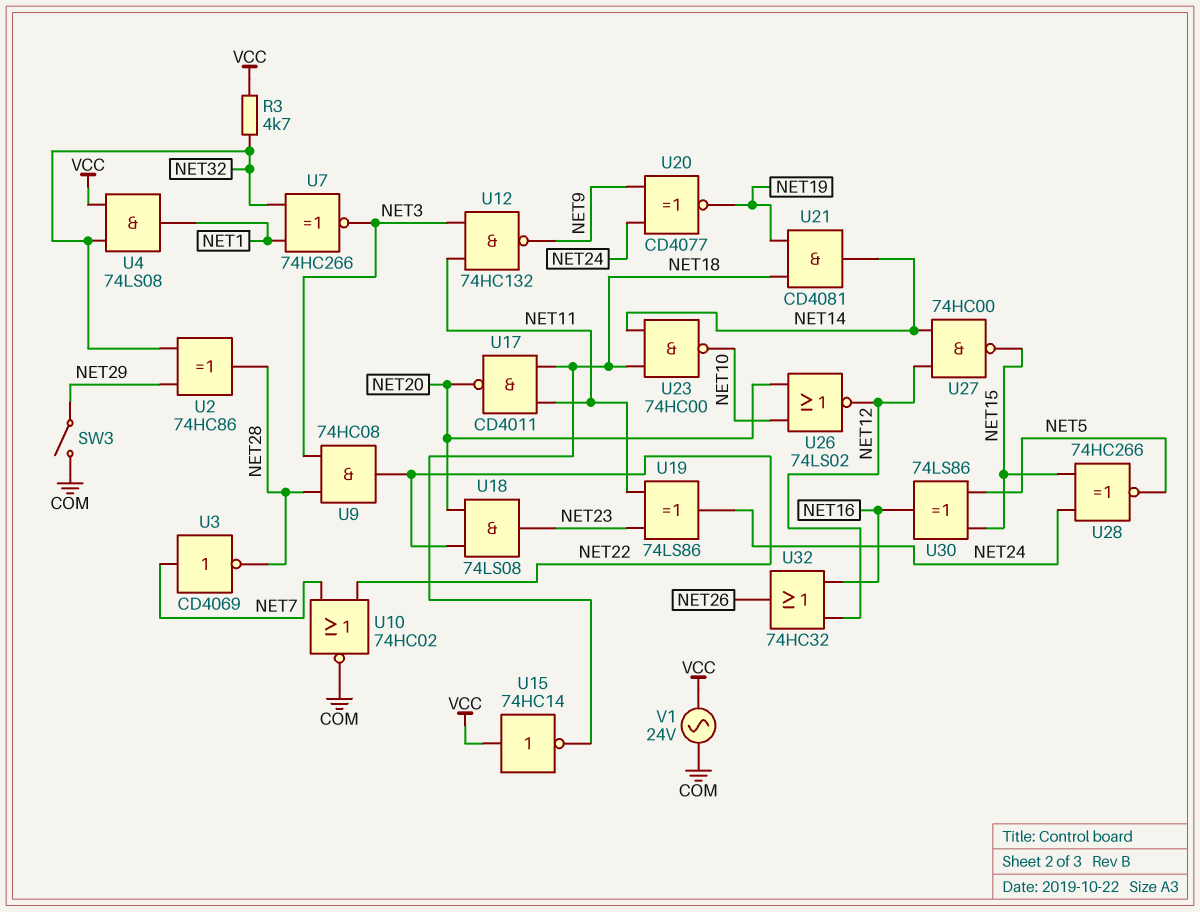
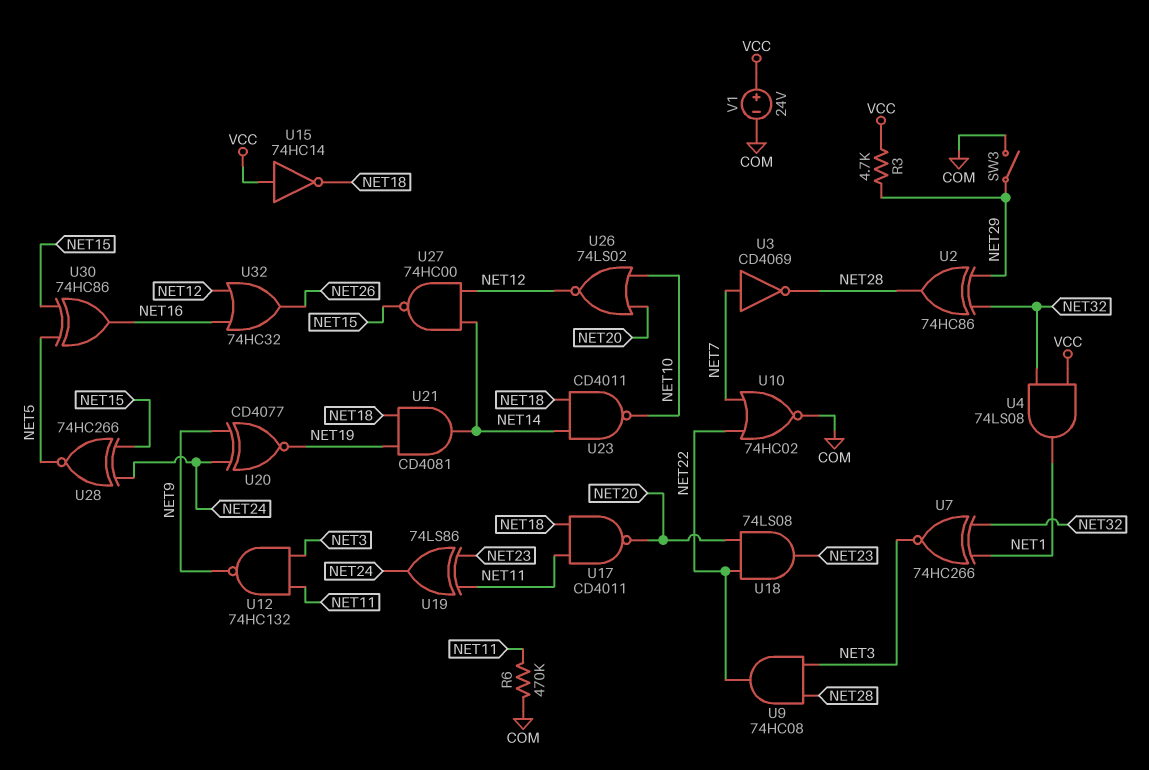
R3: 4.7k (NET32, VCC) -> 4.7k (NET29, VCC)
R6: none -> 470k (COM, NET11)
U23: NAND 74HC00 (in NET14, in NET18, out NET10) -> NAND CD4011 (in NET14, in NET18, out NET10)
U30: XOR 74LS86 (in NET5, in NET15, out NET16) -> XOR 74HC86 (in NET5, in NET15, out NET16)
V1: AC 24V (COM, VCC) -> 24V (plus VCC, minus COM)

